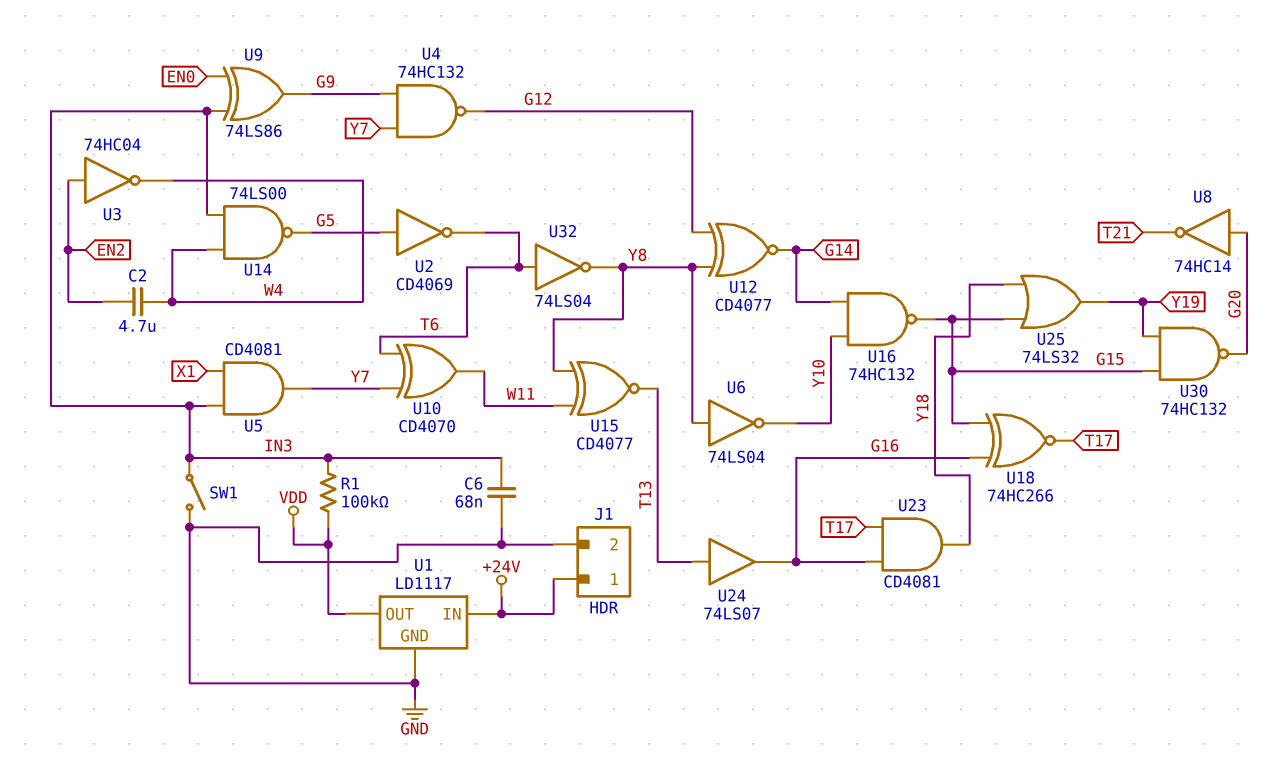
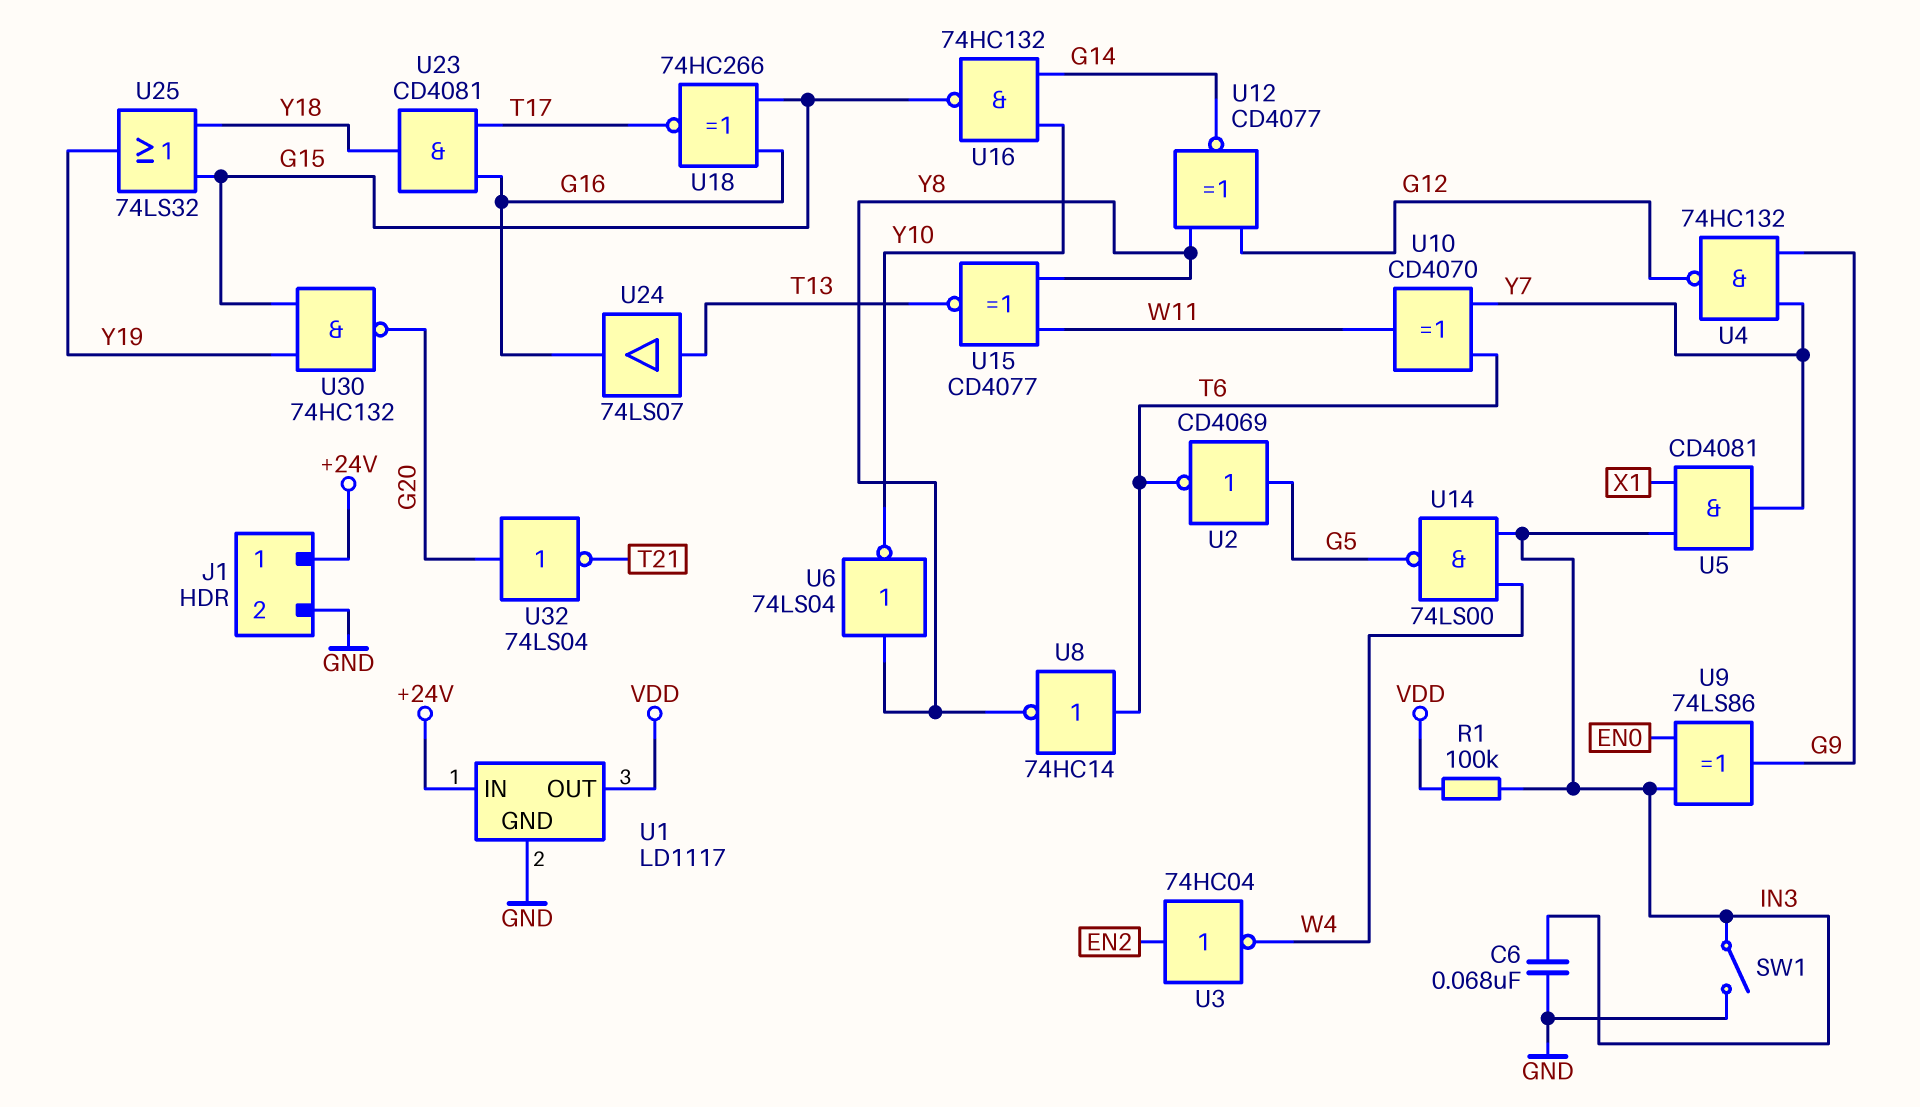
C2: 4.7uF (EN2, W4) -> none
U8: NOT 74HC14 (in G20, out T21) -> NOT 74HC14 (in T6, out Y8)
U32: NOT 74LS04 (in T6, out Y8) -> NOT 74LS04 (in G20, out T21)

